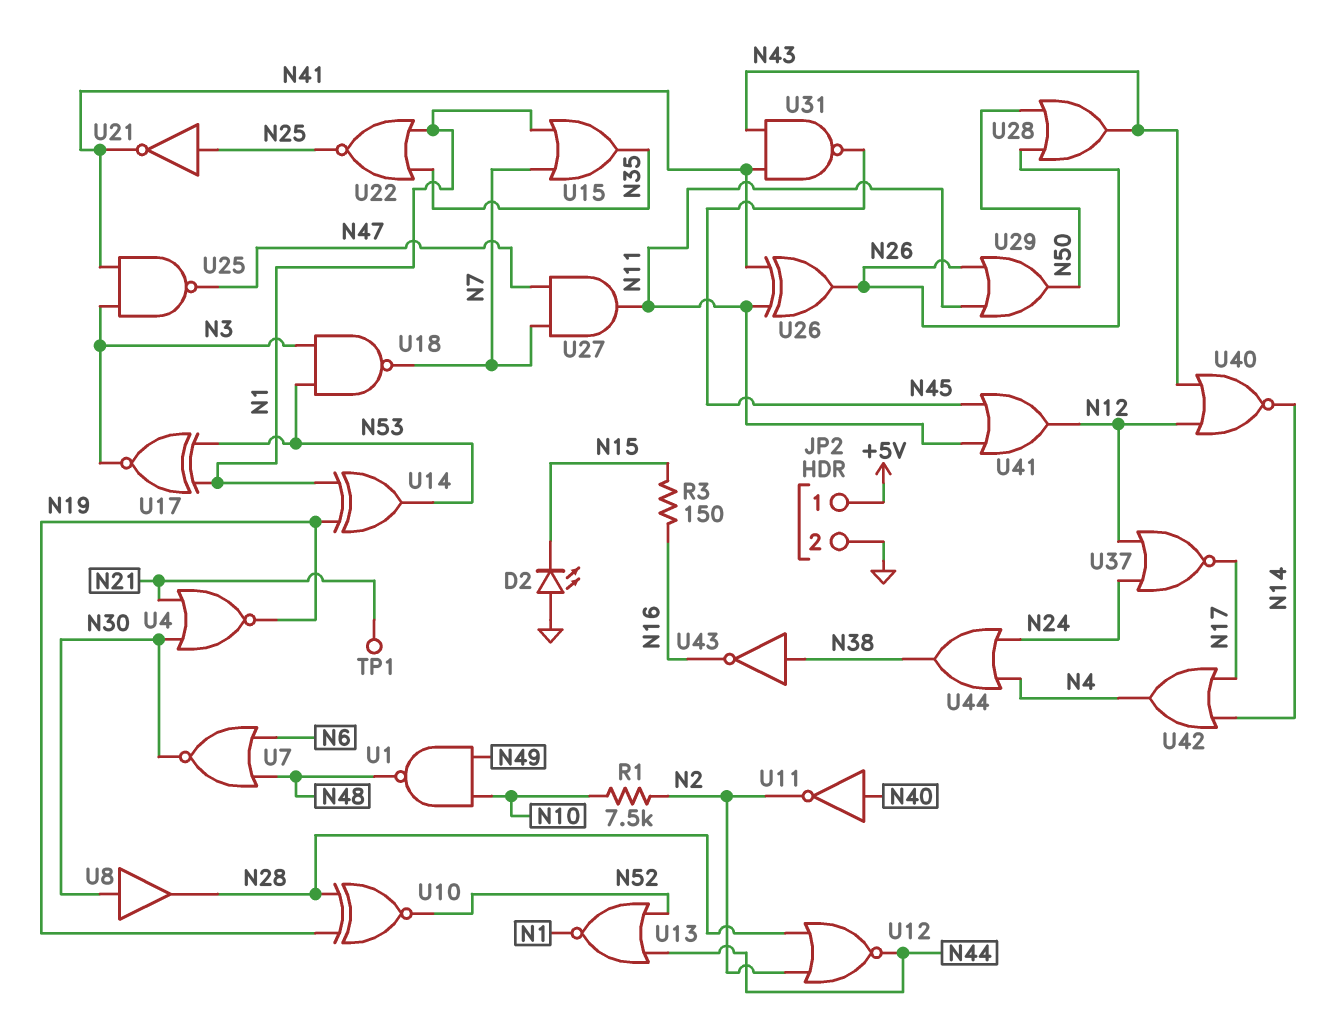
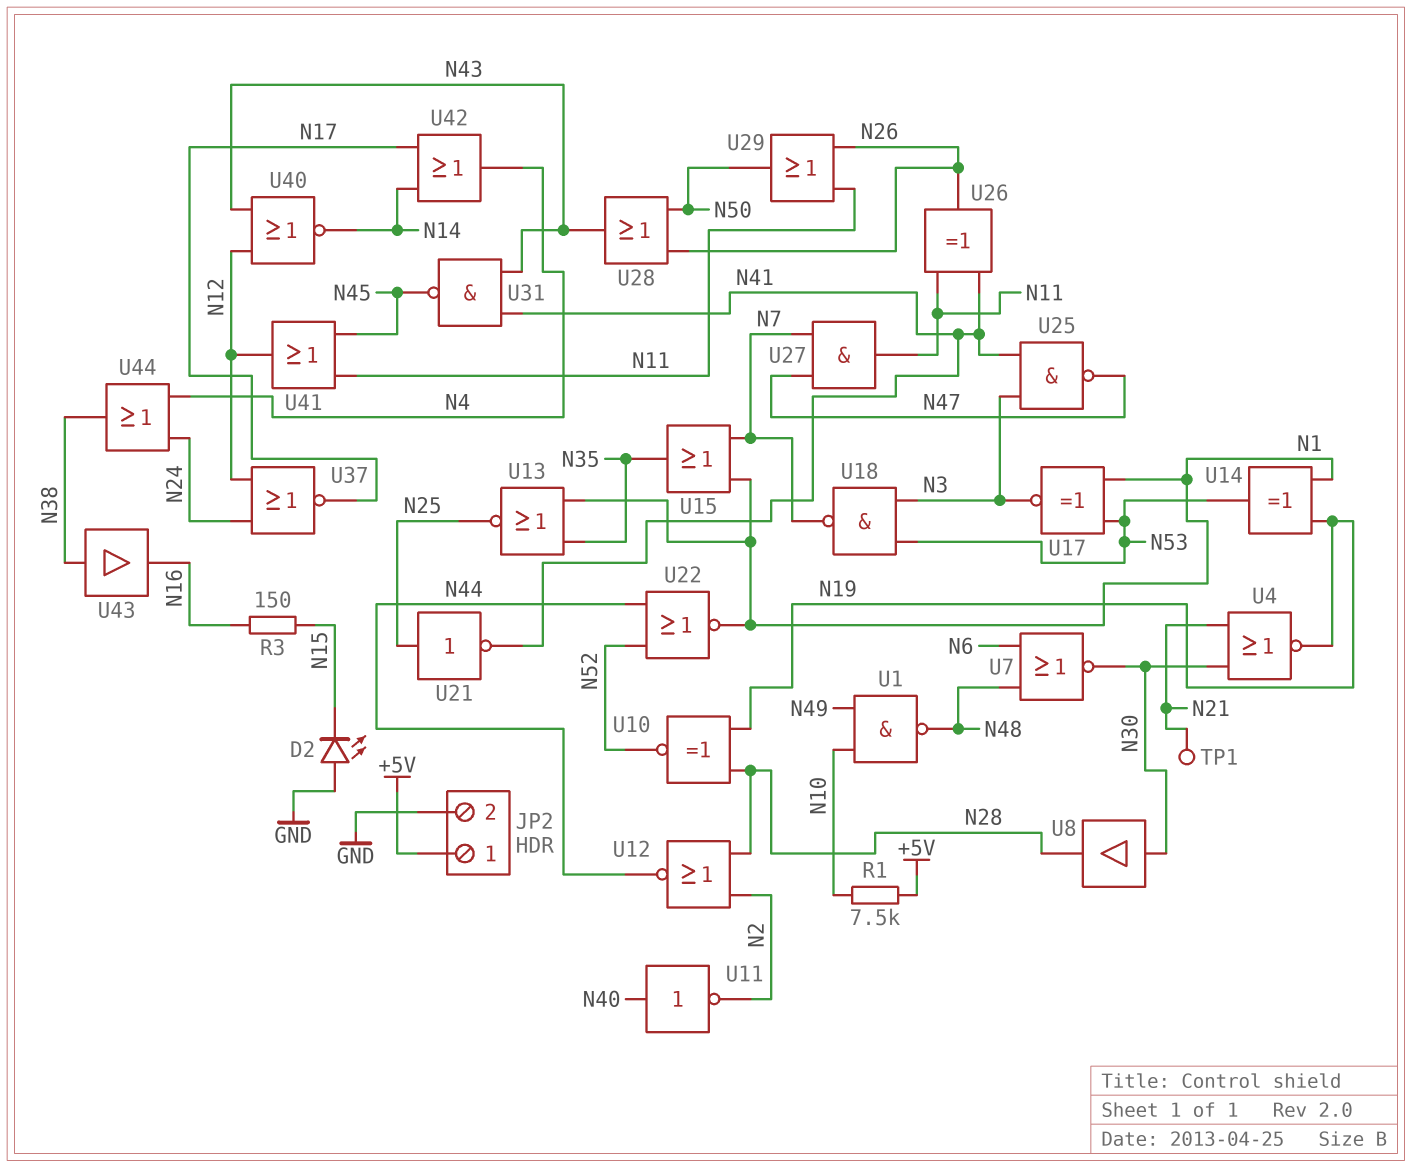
R1: 7.5k (N2, N10) -> 7.5k (+5V, N10)
U13: NOR (in N44, in N52, out N1) -> NOR (in N1, in N35, out N25)
U22: NOR (in N1, in N35, out N25) -> NOR (in N44, in N52, out N1)
U43: NOT (in N38, out N16) -> buffer (in N38, out N16)

